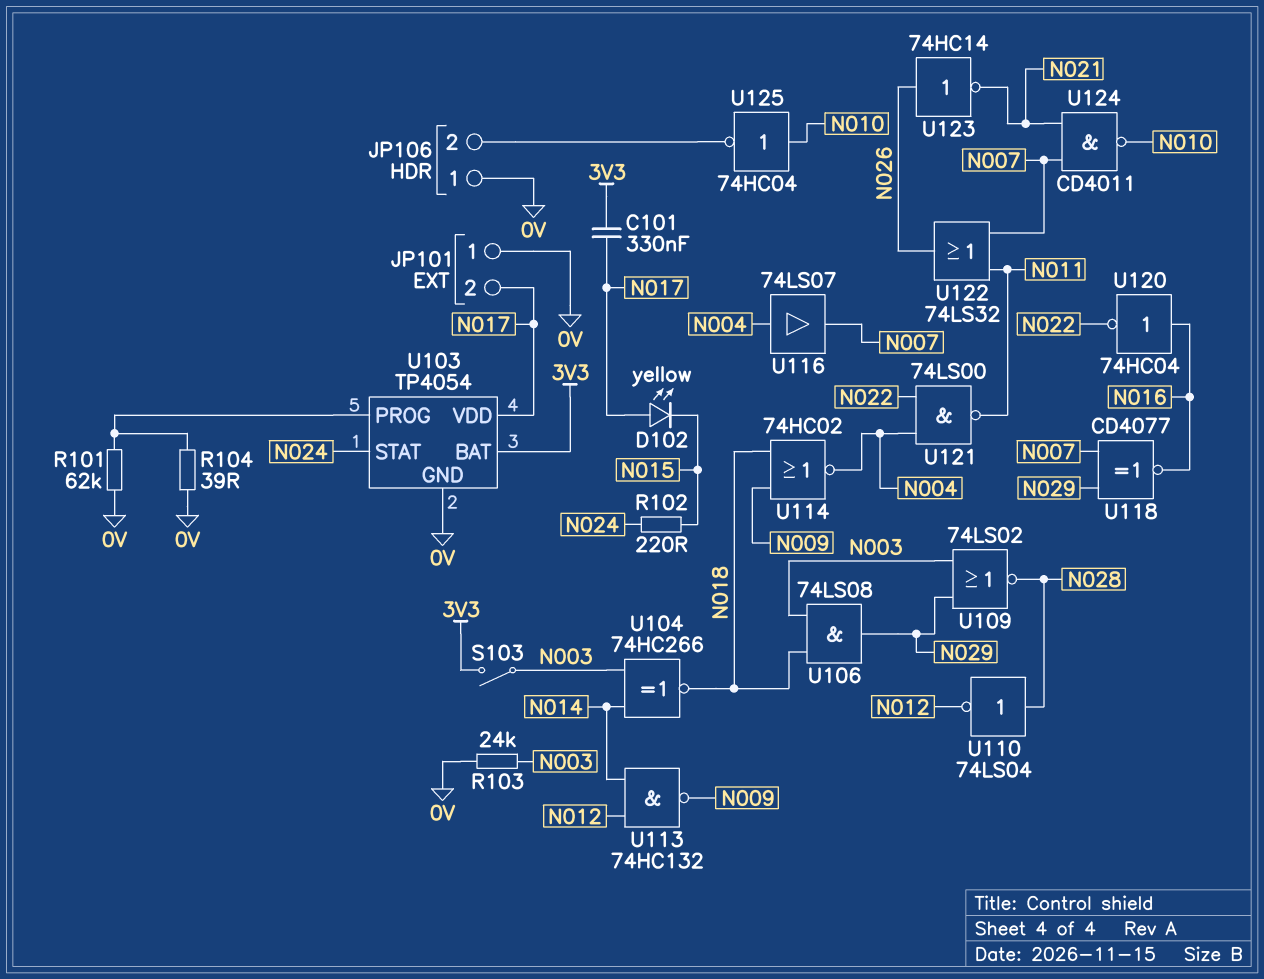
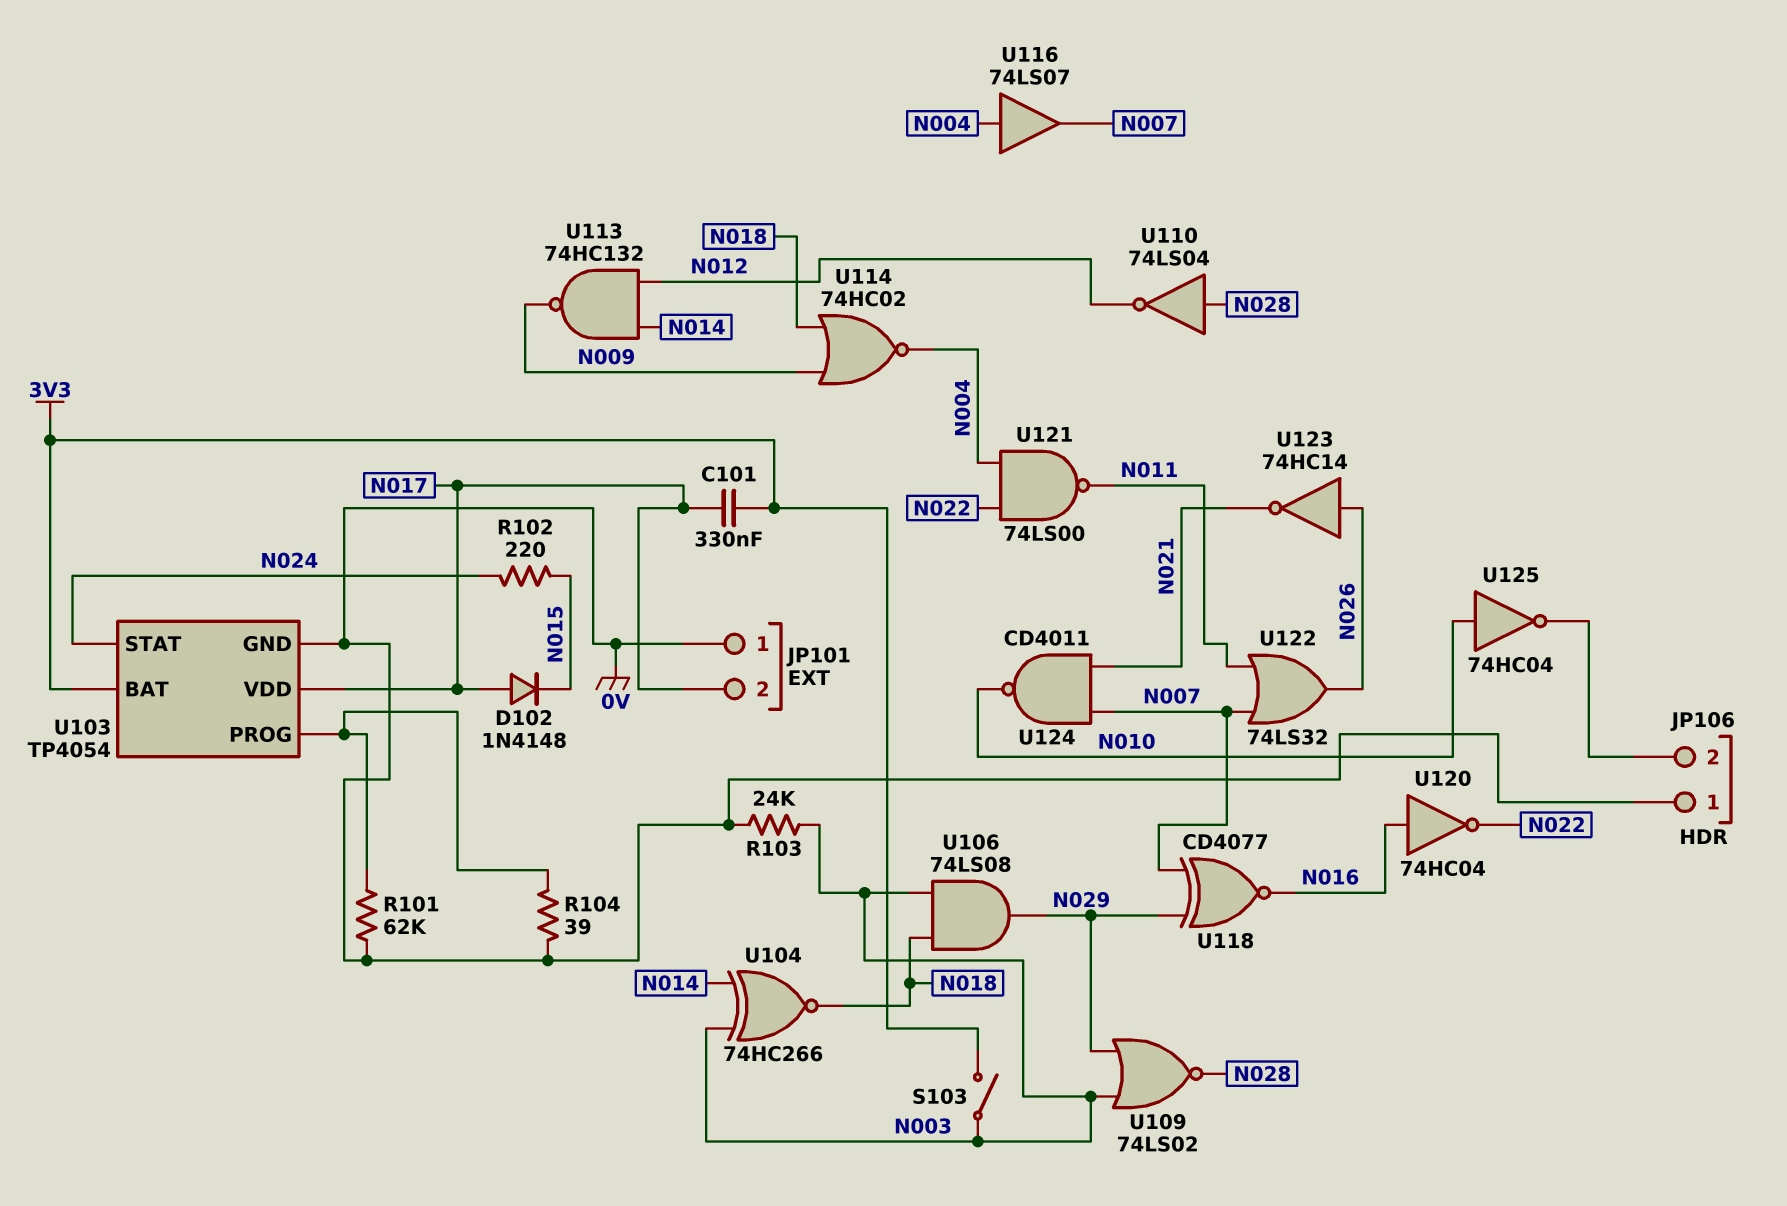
D102: LED yellow (A N017, K N015) -> diode 1N4148 (A N017, K N015)

